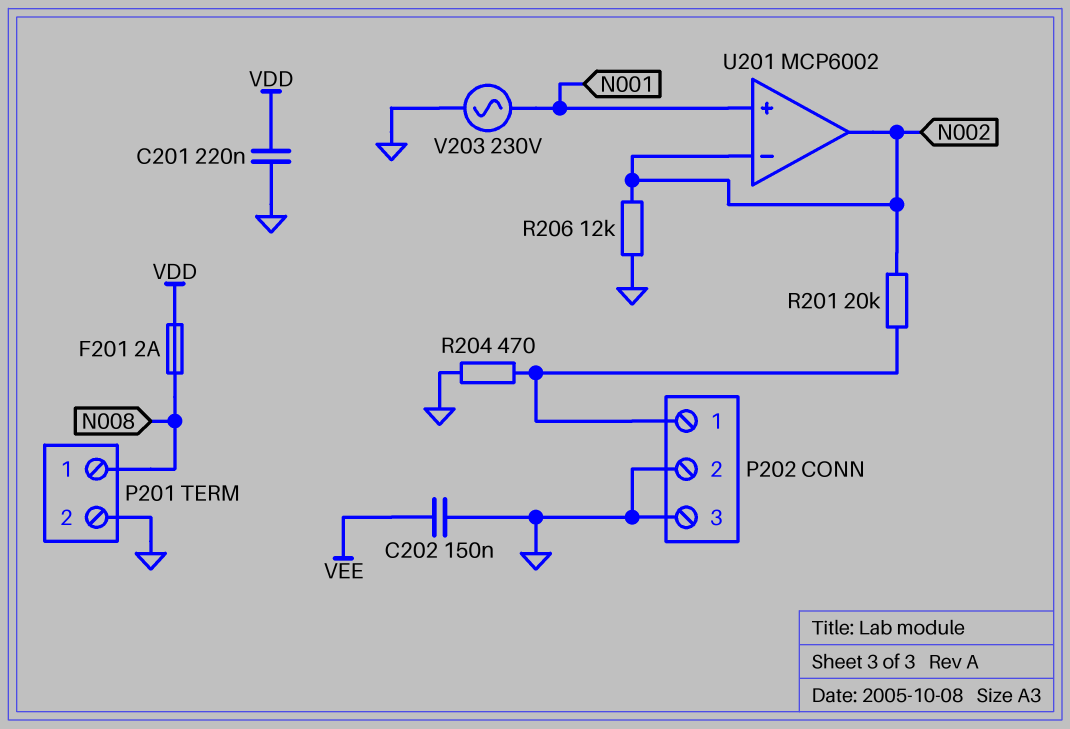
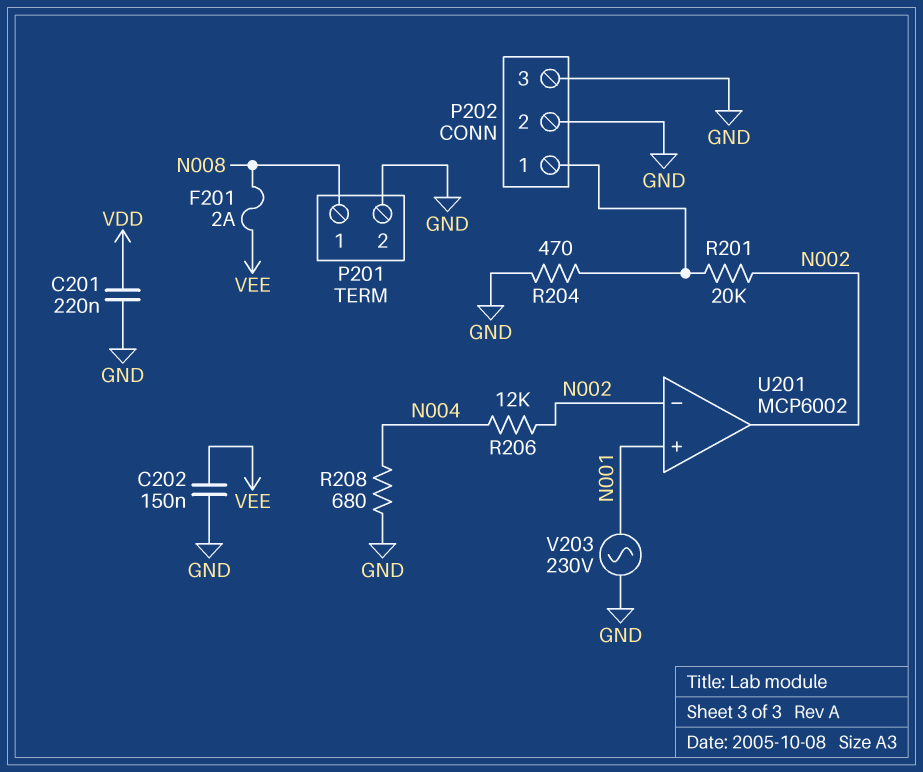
F201: 2A (N008, VDD) -> 2A (N008, VEE)
R206: 12k (GND, N002) -> 12k (N002, N004)
R208: none -> 680 (GND, N004)

